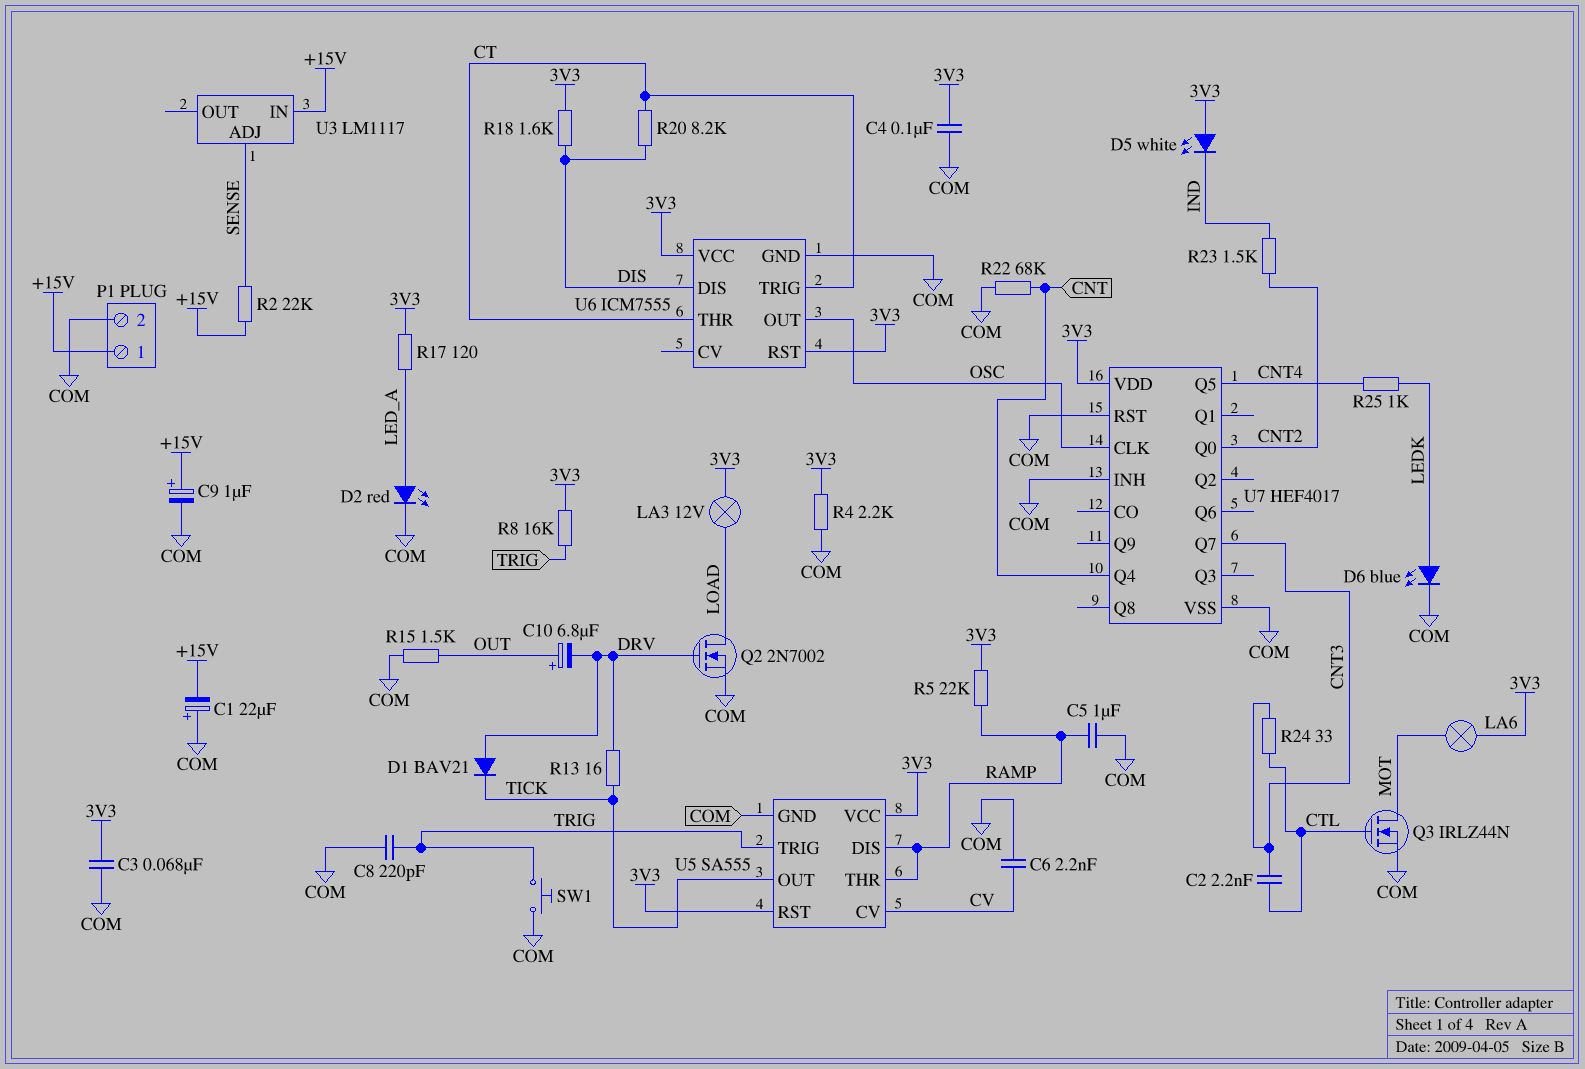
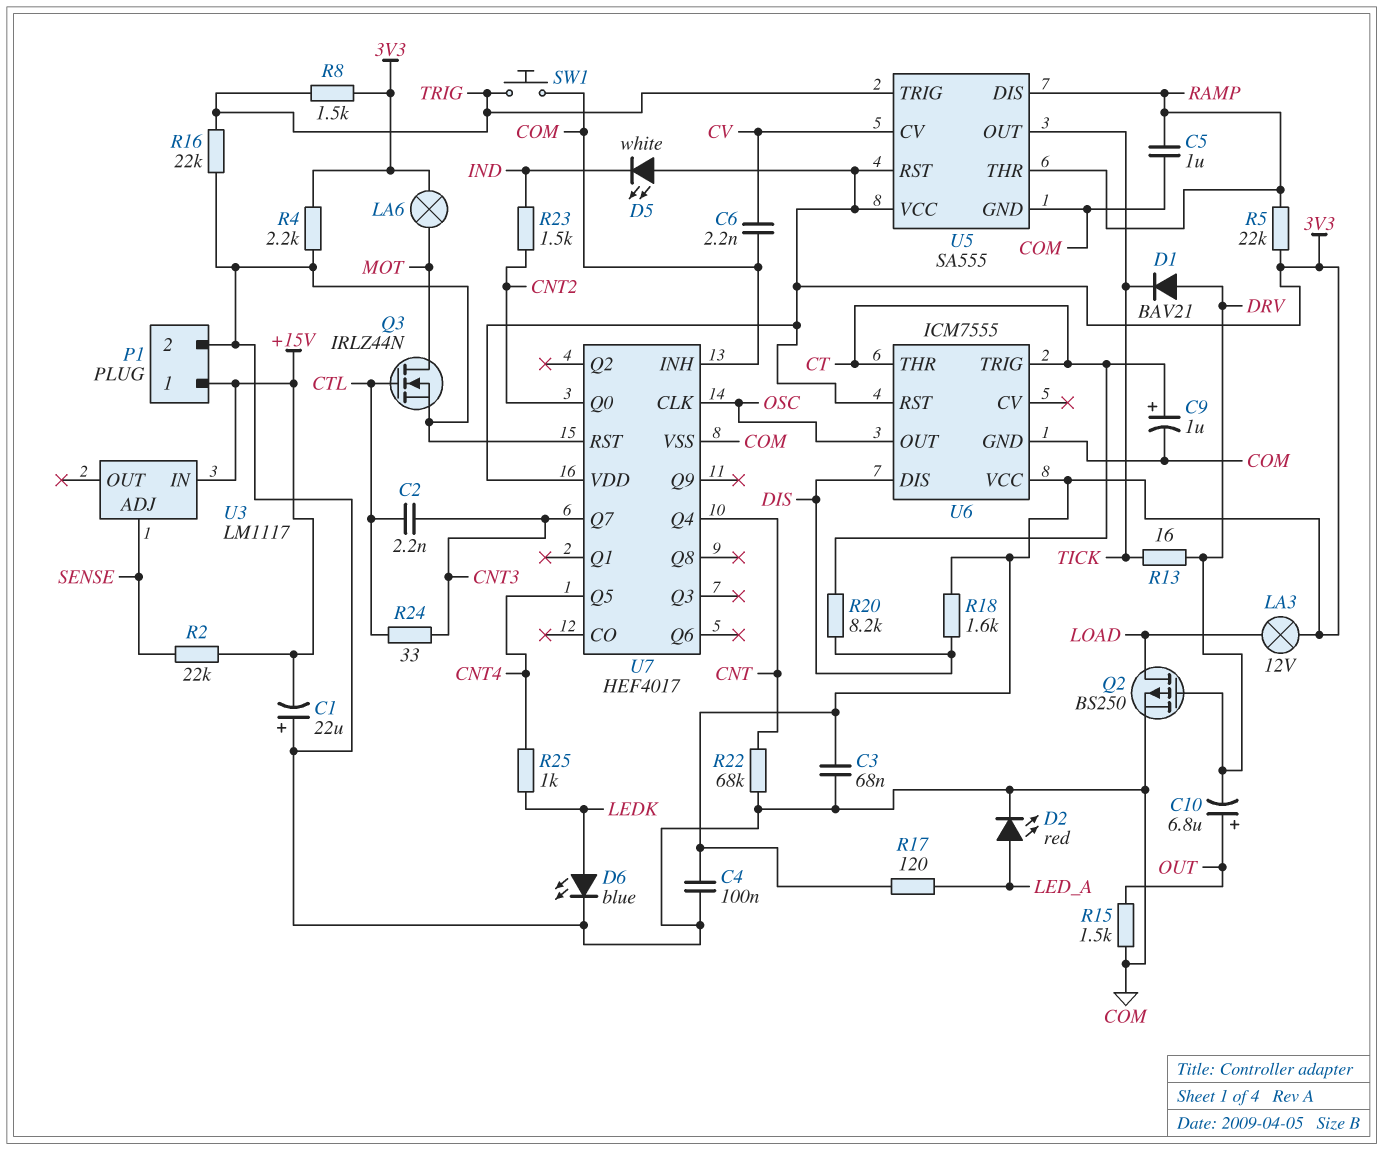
C8: 220pF (COM, TRIG) -> none
C9: 1uF (plus +15V, minus COM) -> 1uF (plus CT, minus COM)
Q2: NMOS 2N7002 (G DRV, D LOAD, S COM) -> PMOS BS250 (G DRV, D LOAD, S COM)
R8: 16k (3V3, TRIG) -> 1.5k (3V3, TRIG)
R16: none -> 22k (COM, TRIG)

